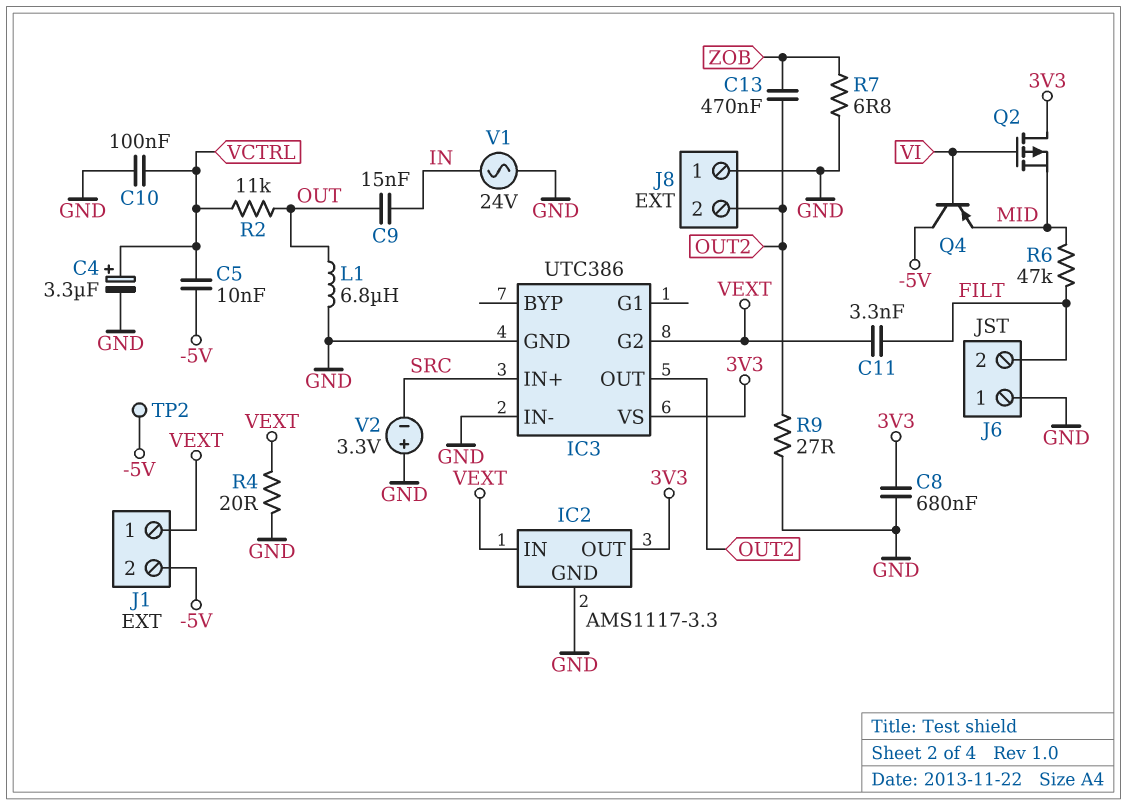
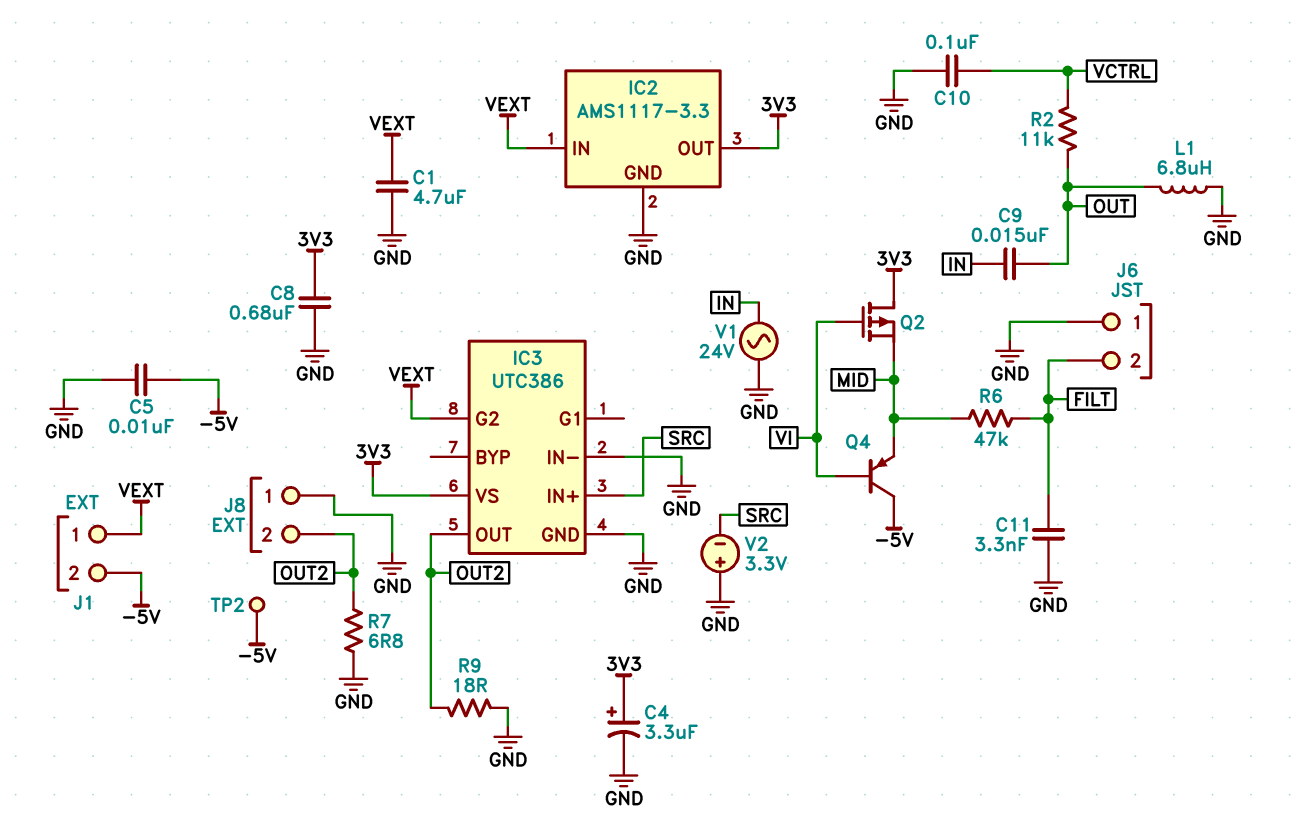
C1: none -> 4.7uF (GND, VEXT)
C4: 3.3uF (plus VCTRL, minus GND) -> 3.3uF (plus 3V3, minus GND)
C5: 10nF (-5V, VCTRL) -> 10nF (-5V, GND)
C11: 3.3nF (FILT, VEXT) -> 3.3nF (FILT, GND)
C13: 470nF (OUT2, ZOB) -> none
R4: 20 (GND, VEXT) -> none
R7: 6.8 (GND, ZOB) -> 6.8 (GND, OUT2)
R9: 27 (GND, OUT2) -> 18 (GND, OUT2)

